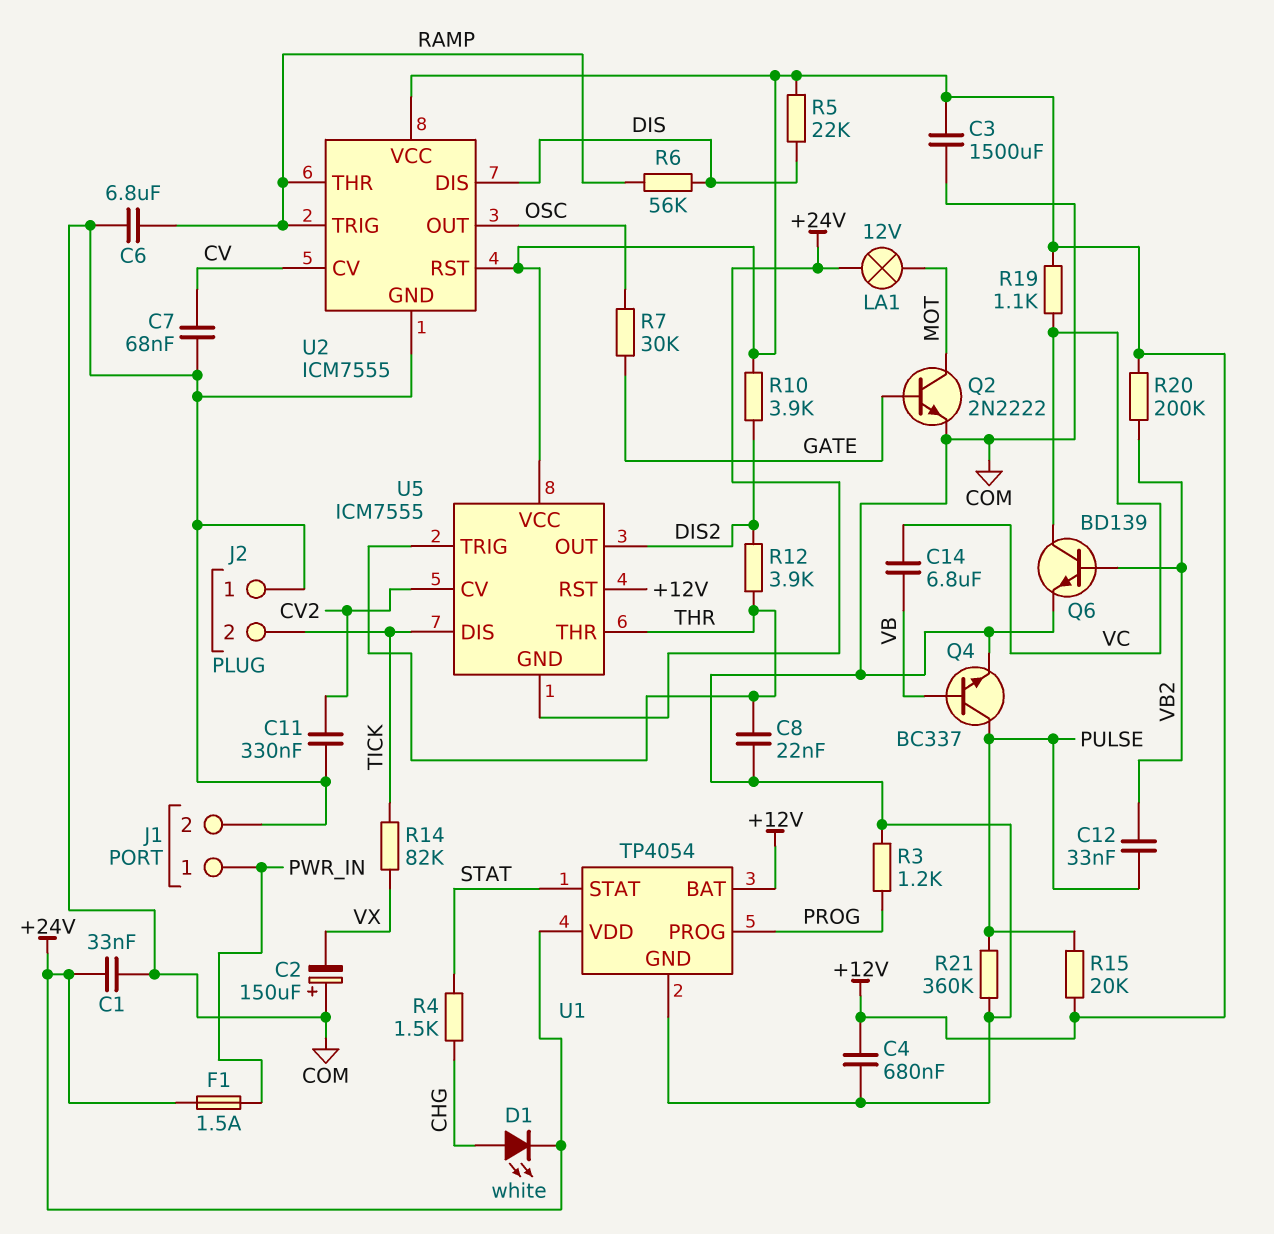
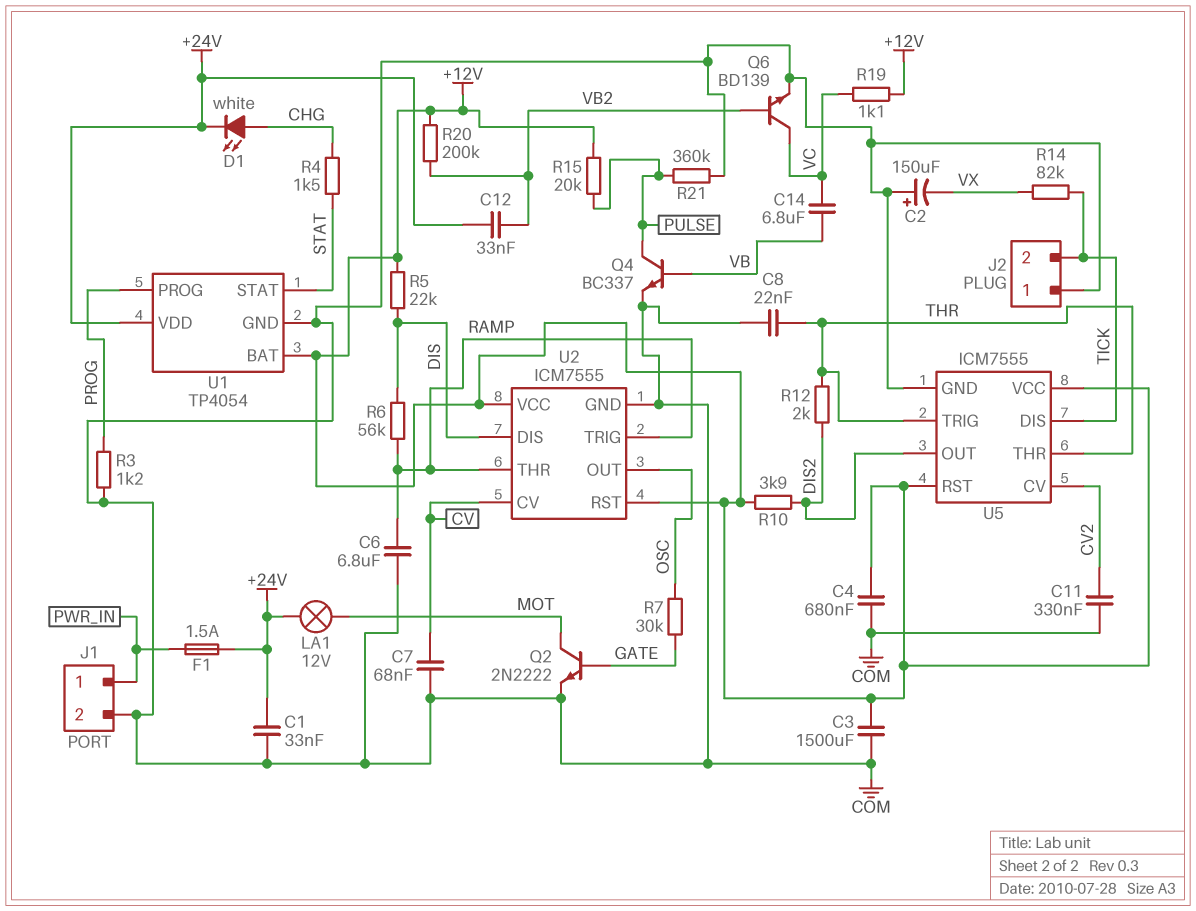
C12: 33nF (PULSE, VB2) -> 33nF (+24V, VB2)
R12: 3.9k (DIS2, THR) -> 2k (DIS2, THR)
U5 pin GND: +24V -> COM

